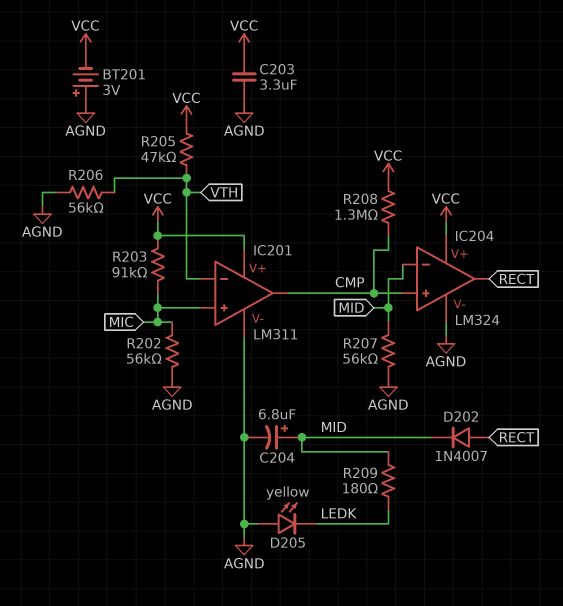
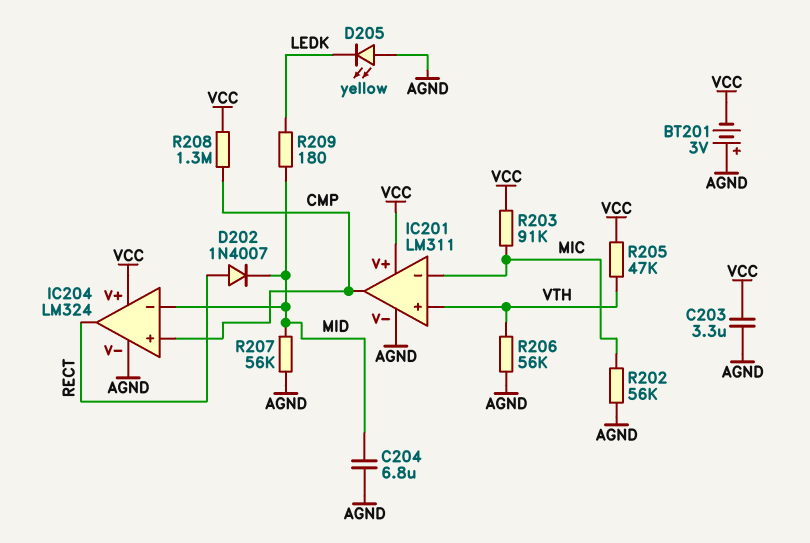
C204: 6.8uF (plus MID, minus AGND) -> 6.8uF (AGND, MID)
IC201 pin in+: MIC -> VTH
IC201 pin in-: VTH -> MIC

